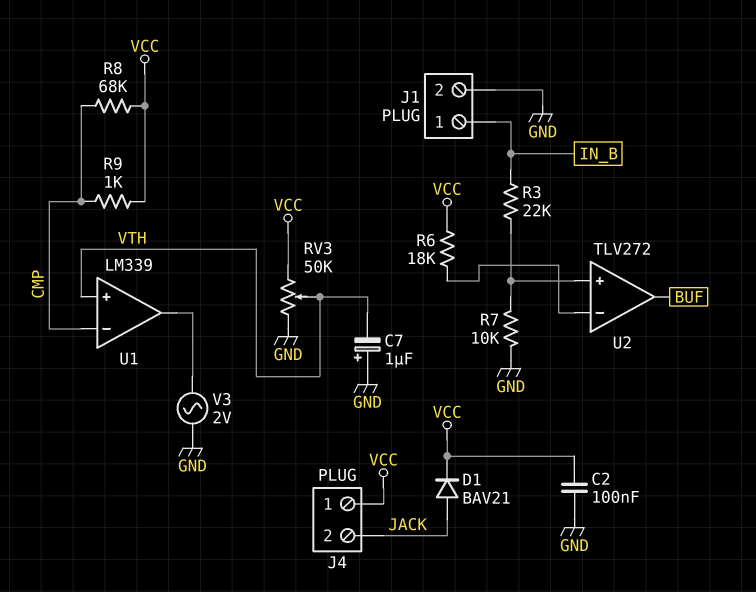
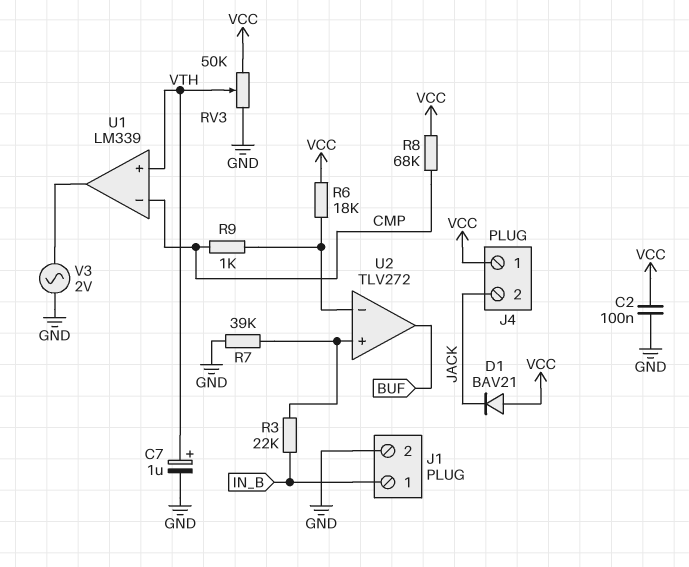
C7: 1uF (plus GND, minus VTH) -> 1uF (plus VTH, minus GND)
D1: diode BAV21 (A JACK, K VCC) -> diode BAV21 (A VCC, K JACK)
R7: 10k (GND, U2/in+) -> 39k (GND, U2/in+)
R9: 1k (CMP, VCC) -> 1k (CMP, U2/in-)

